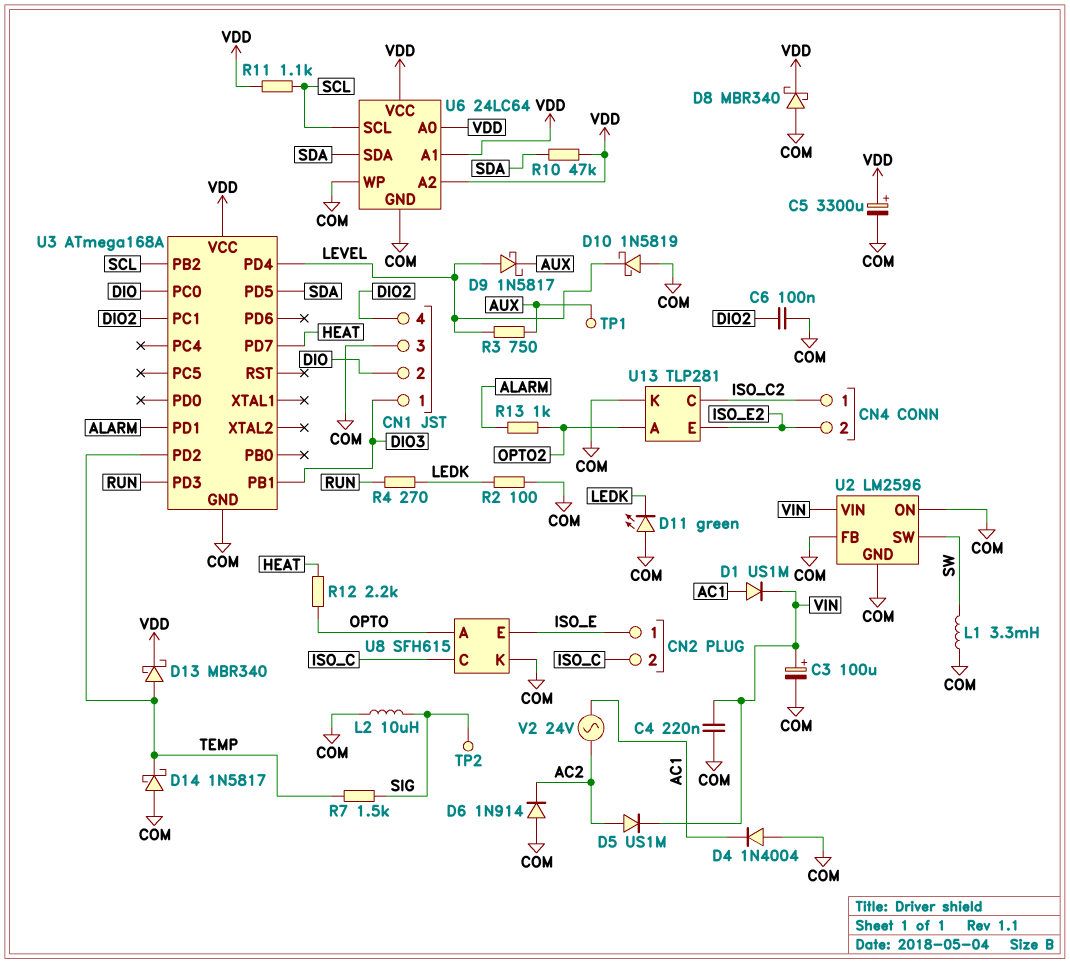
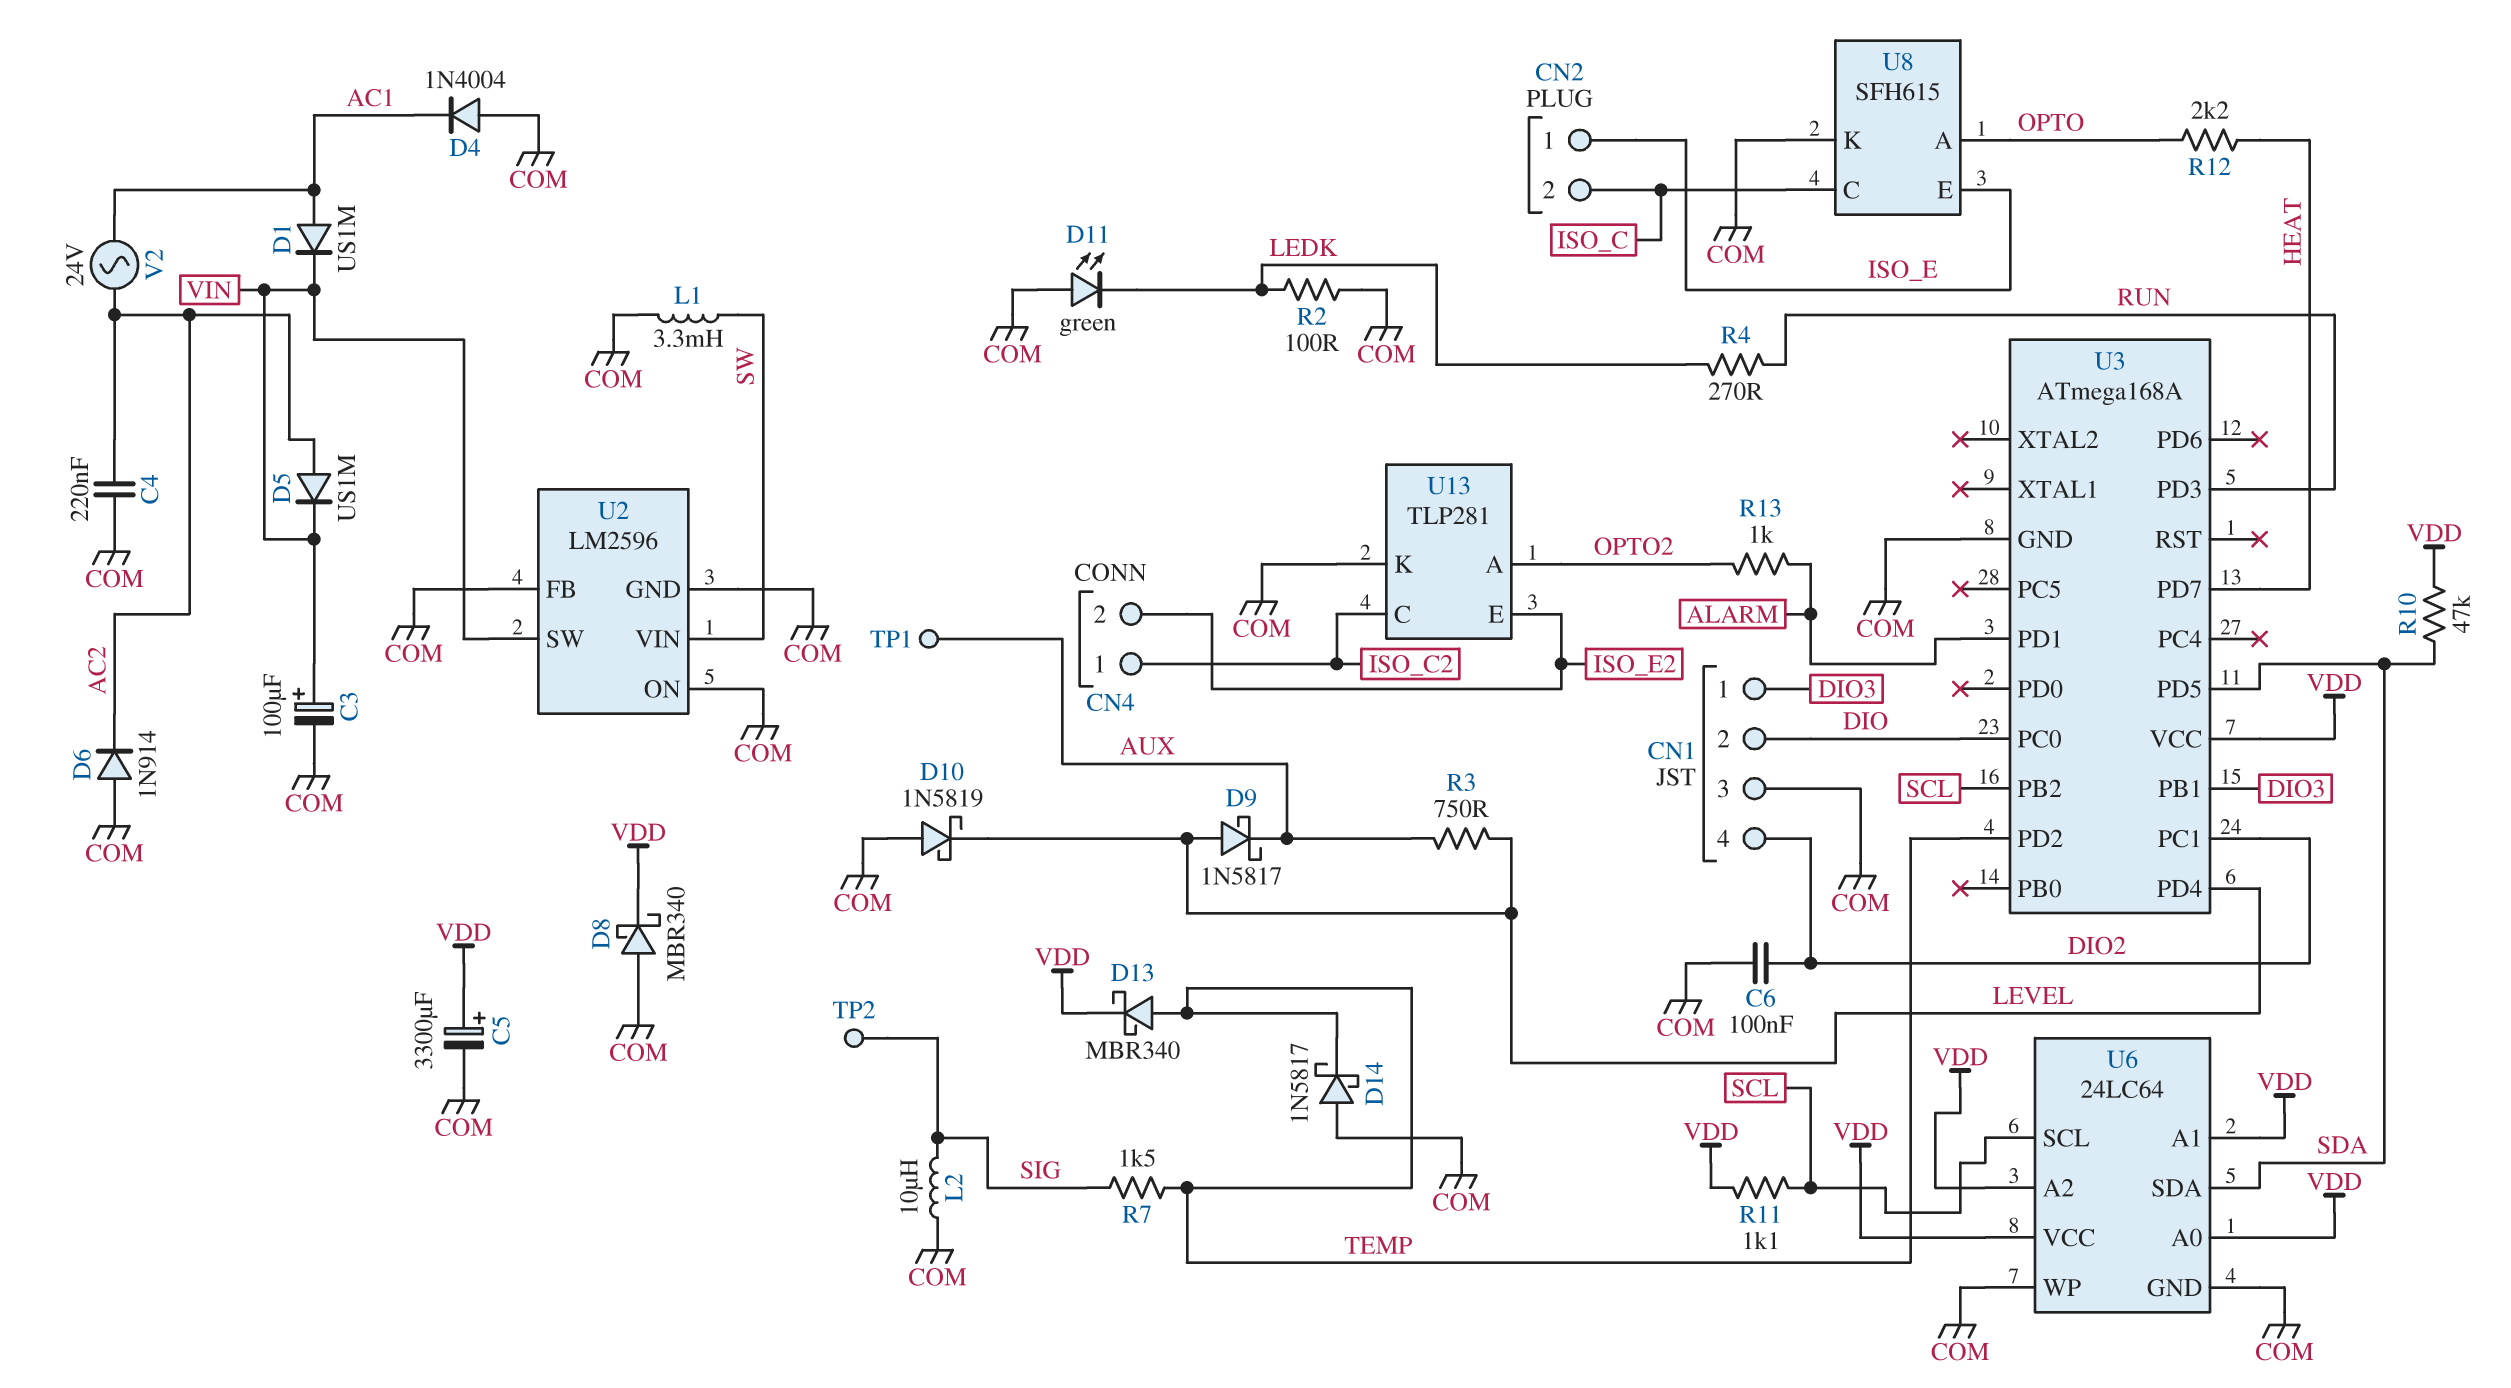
C4: 220nF (COM, VIN) -> 220nF (AC2, COM)
U2 pin SW: SW -> VIN
U2 pin VIN: VIN -> SW

